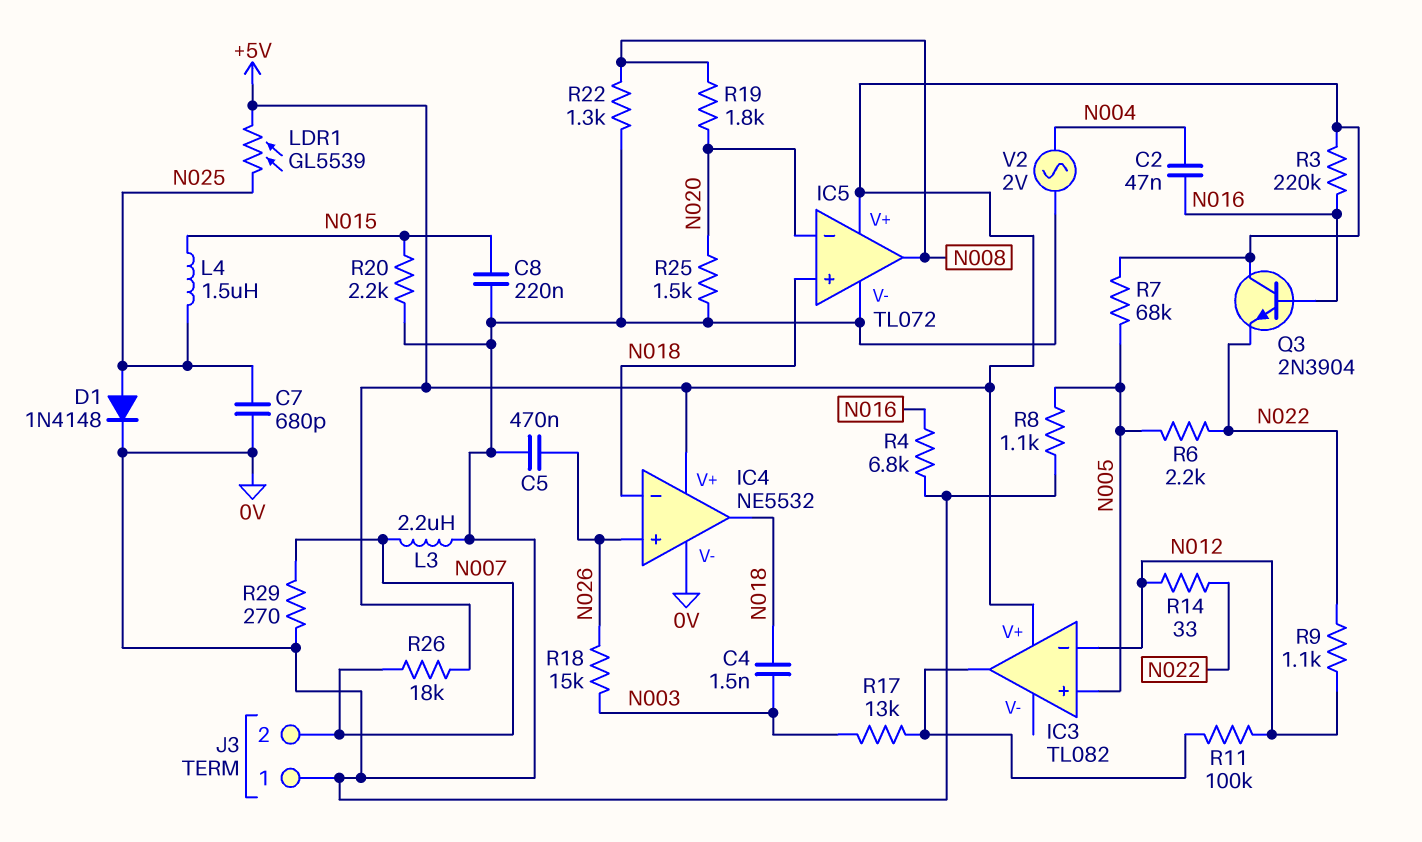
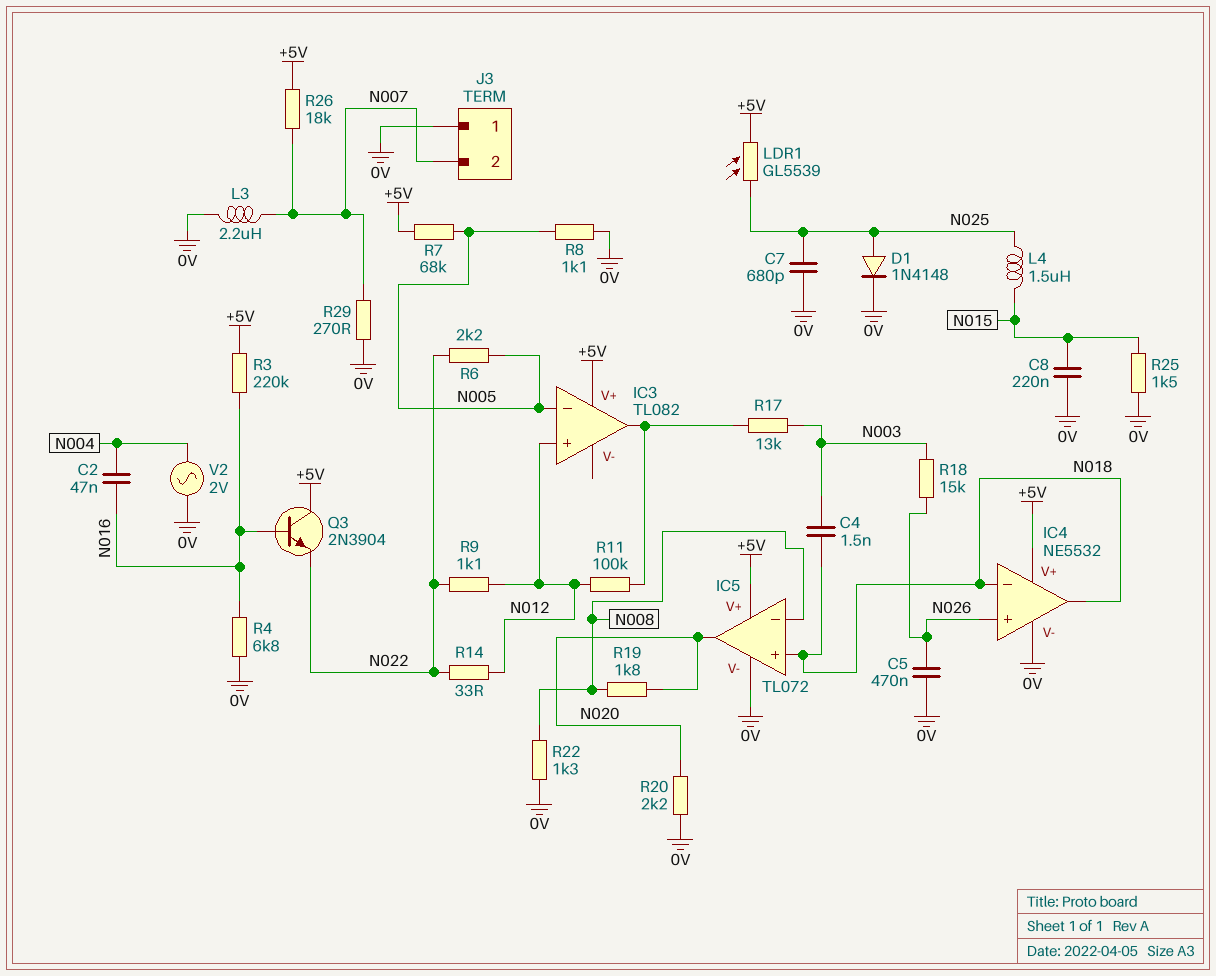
IC3 pin in+: N005 -> N012
IC3 pin in-: N012 -> N005
IC5 pin in-: N020 -> N008
IC5 pin out: N008 -> N020
R20: 2.2k (0V, N015) -> 2.2k (0V, N020)
R25: 1.5k (0V, N020) -> 1.5k (0V, N015)

